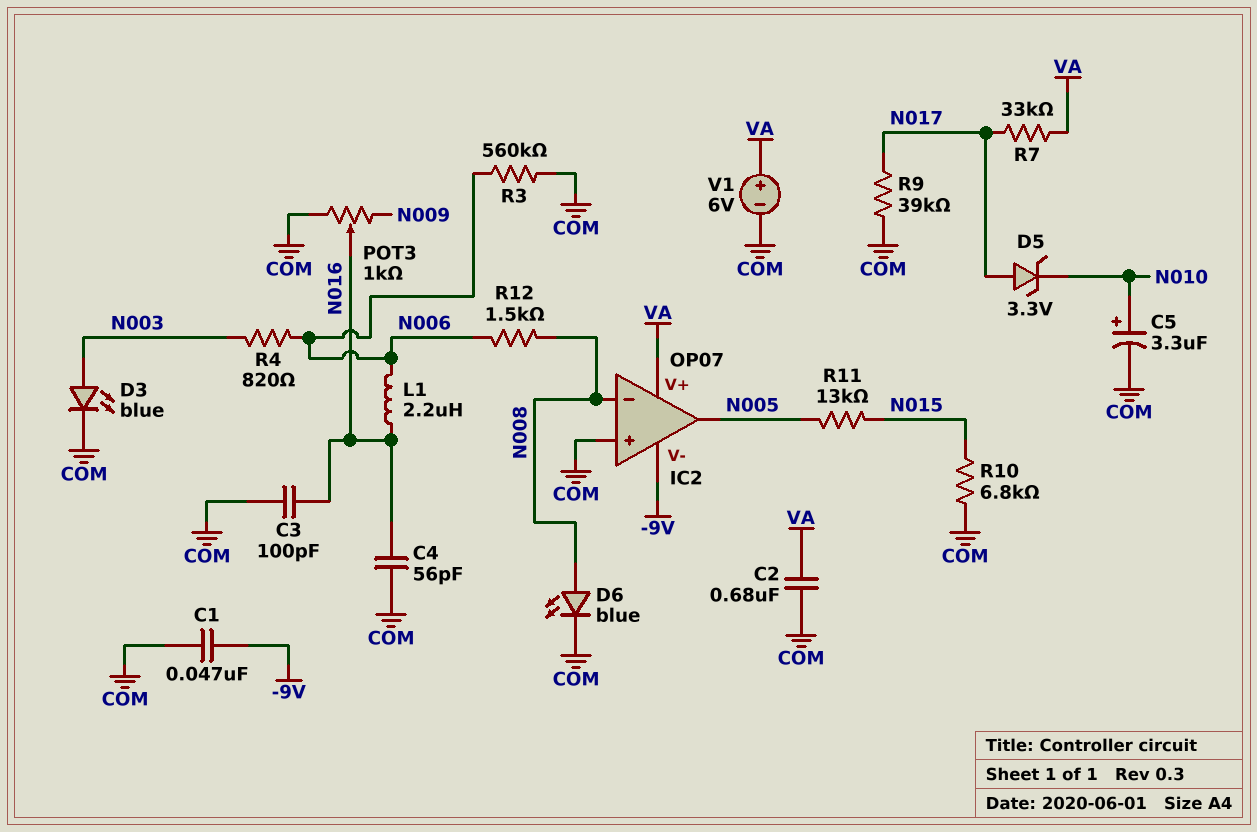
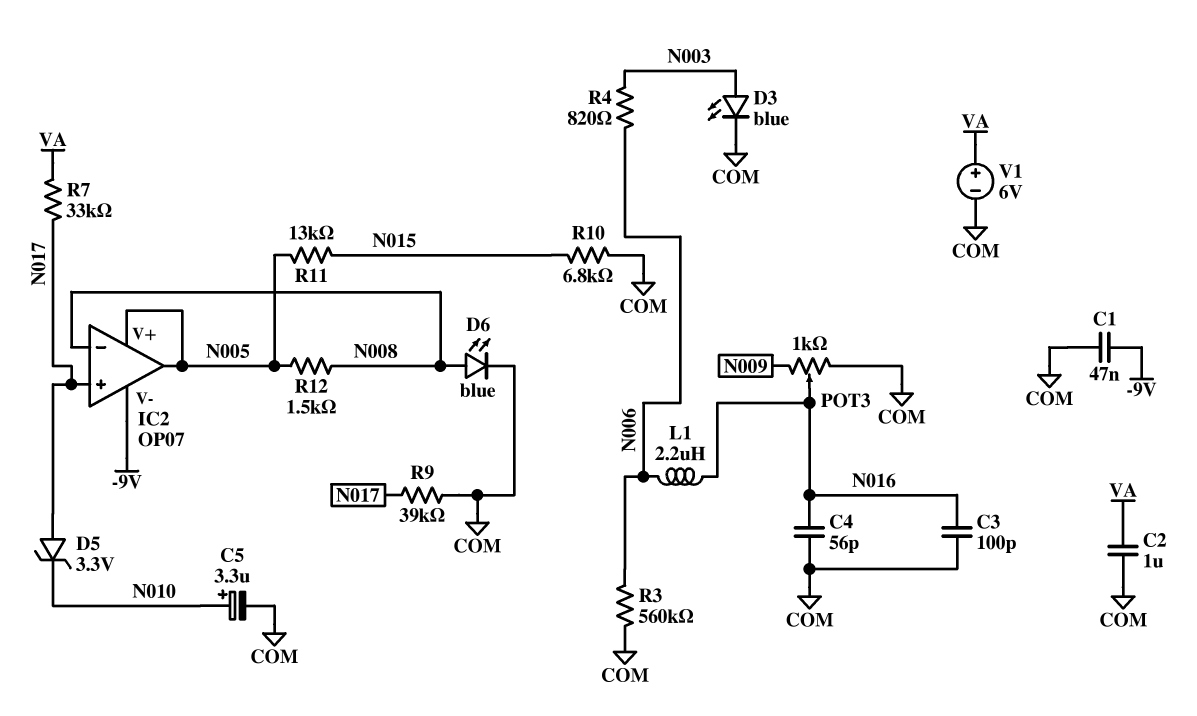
C2: 680nF (COM, VA) -> 1uF (COM, VA)
IC2 pin V+: VA -> N005
IC2 pin in+: COM -> N017
R12: 1.5k (N006, N008) -> 1.5k (N005, N008)

